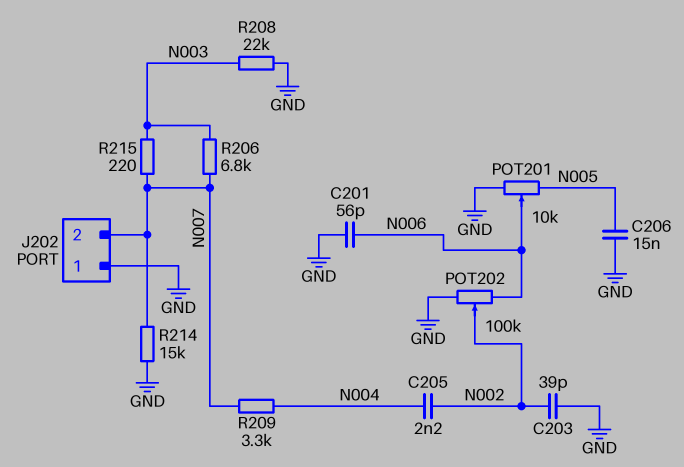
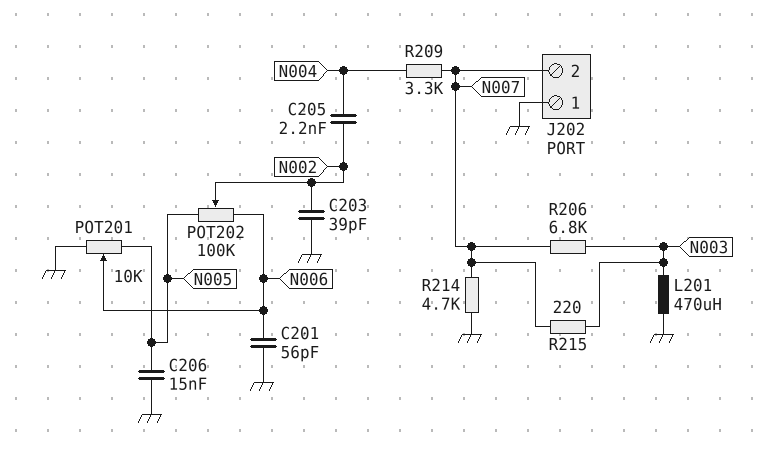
L201: none -> 470uH (GND, N003)
POT202: 100k (GND, N006, wiper N002) -> 100k (N005, N006, wiper N002)
R208: 22k (GND, N003) -> none
R214: 15k (GND, N007) -> 4.7k (GND, N007)

